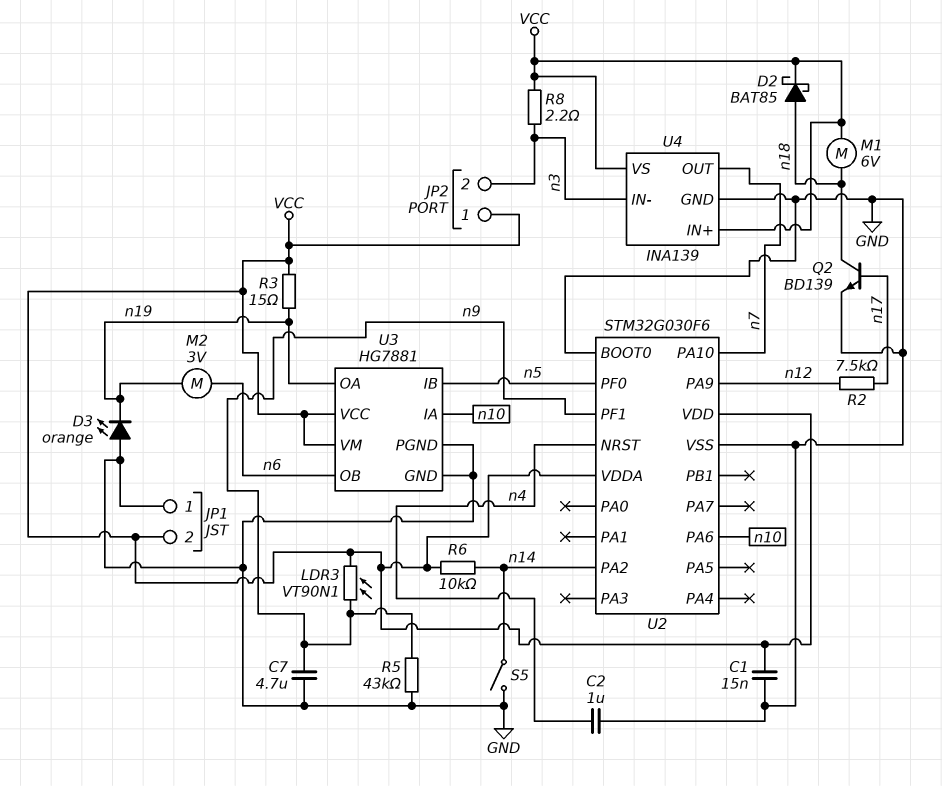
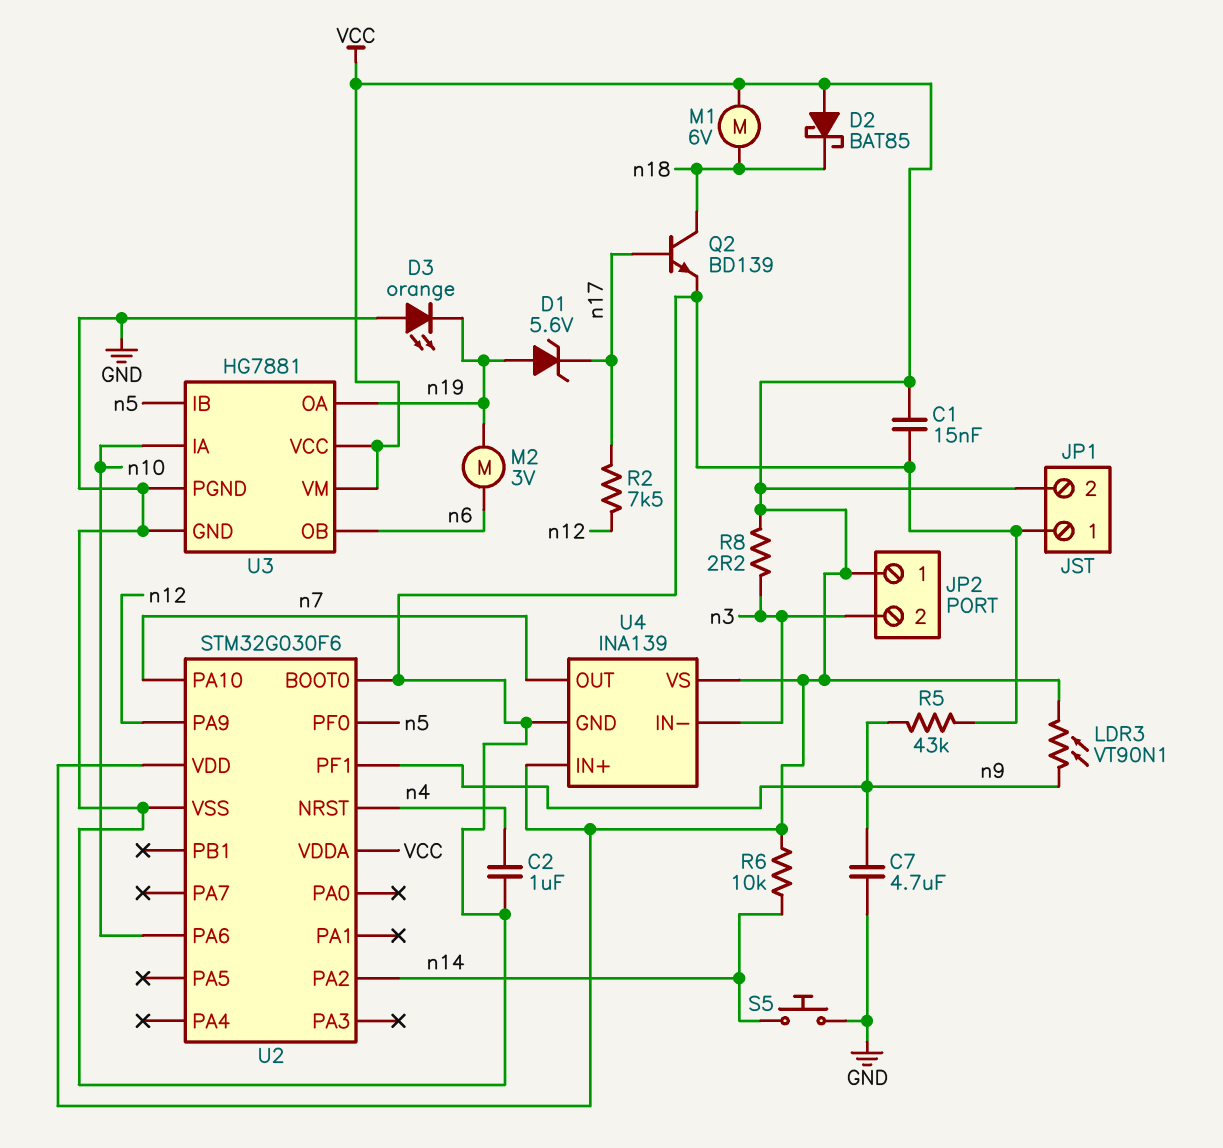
D1: none -> zener 5.6V (A n19, K n17)
D2: schottky BAT85 (A n18, K VCC) -> schottky BAT85 (A VCC, K n18)
R3: 15 (VCC, n19) -> none
S5: switch (GND, n14) -> button (GND, n14)

